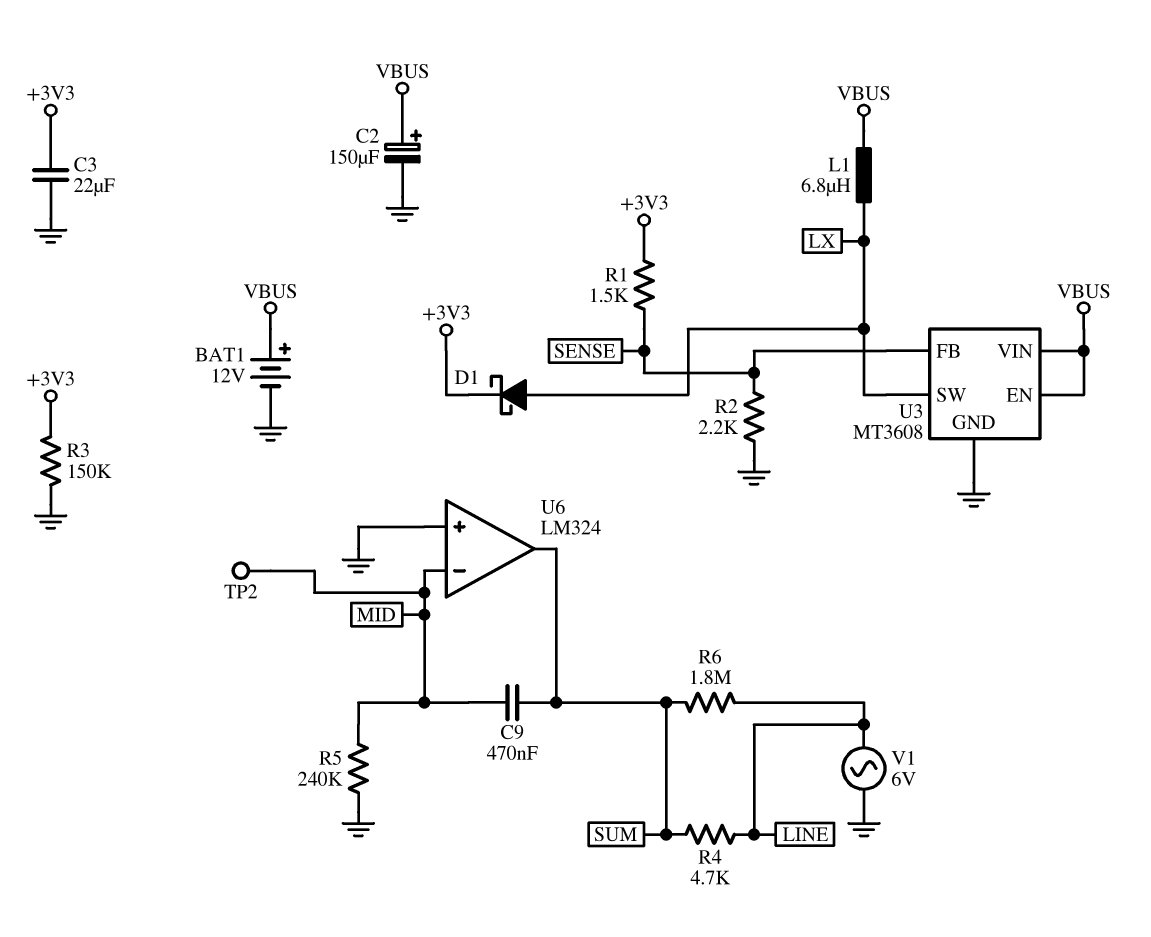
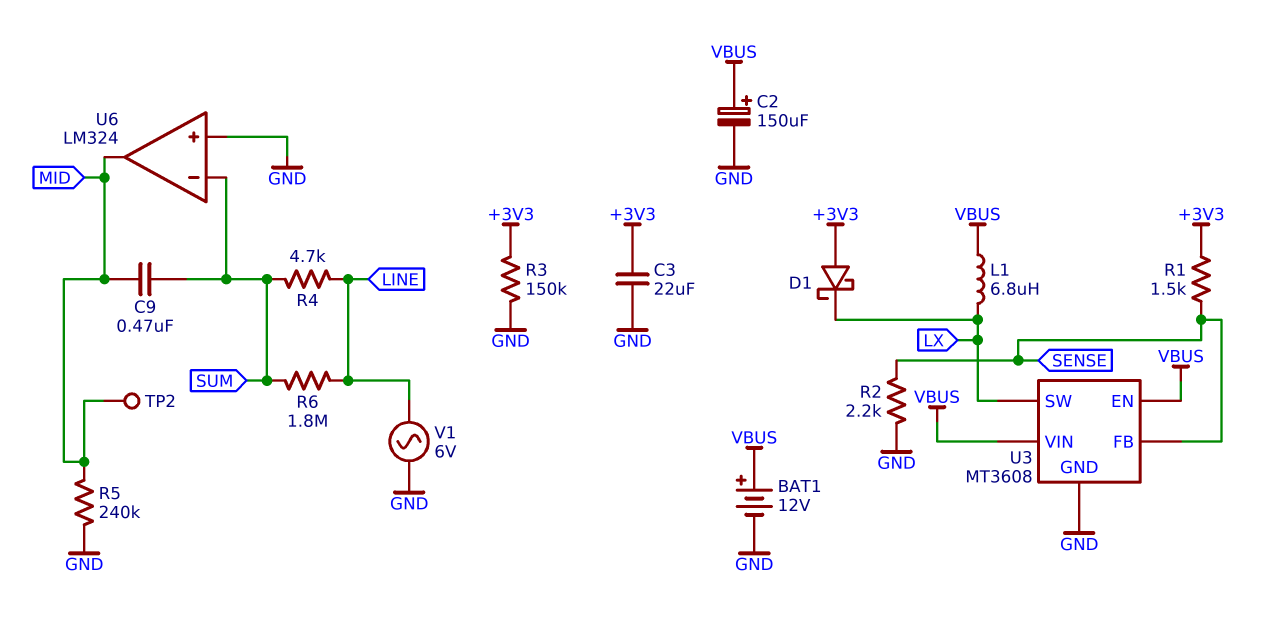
D1: schottky (A LX, K +3V3) -> schottky (A +3V3, K LX)
U6 pin in-: MID -> SUM
U6 pin out: SUM -> MID

